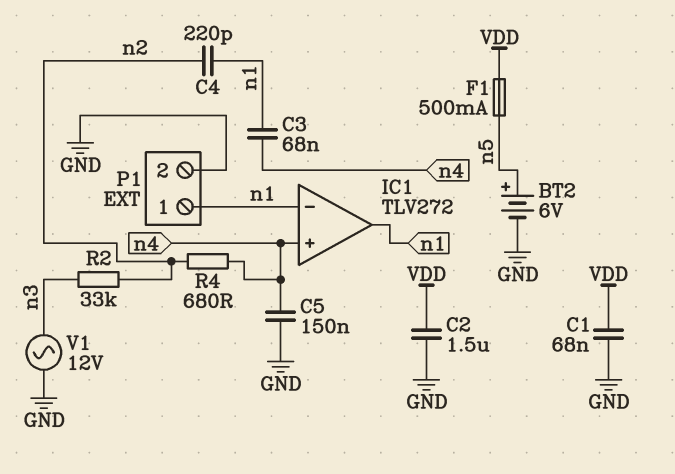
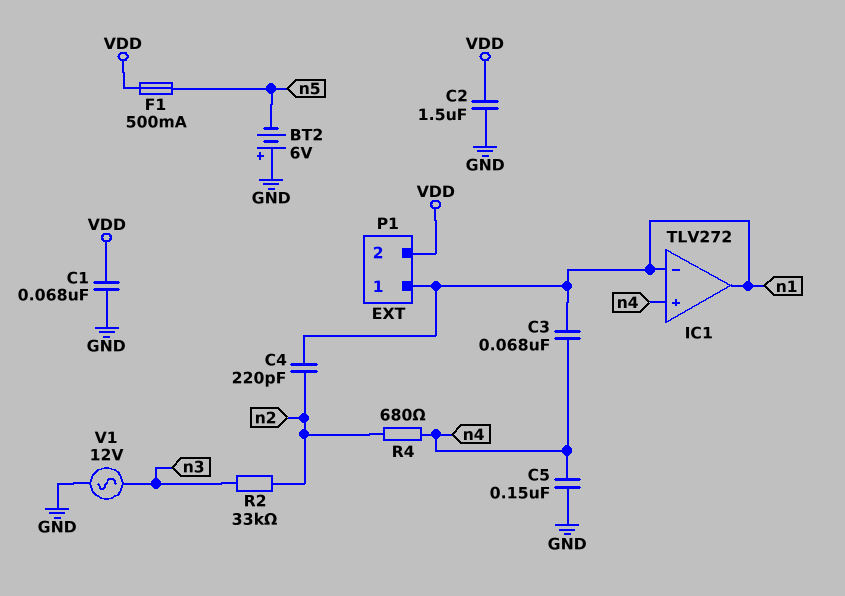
BT2: 6V (plus n5, minus GND) -> 6V (plus GND, minus n5)
P1 pin 2: GND -> VDD

